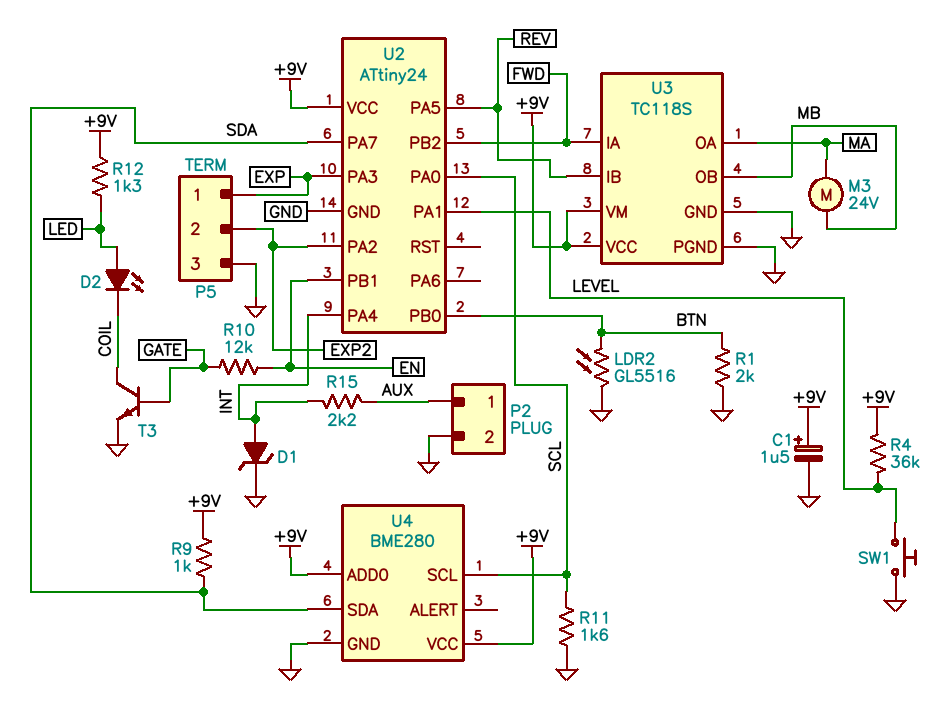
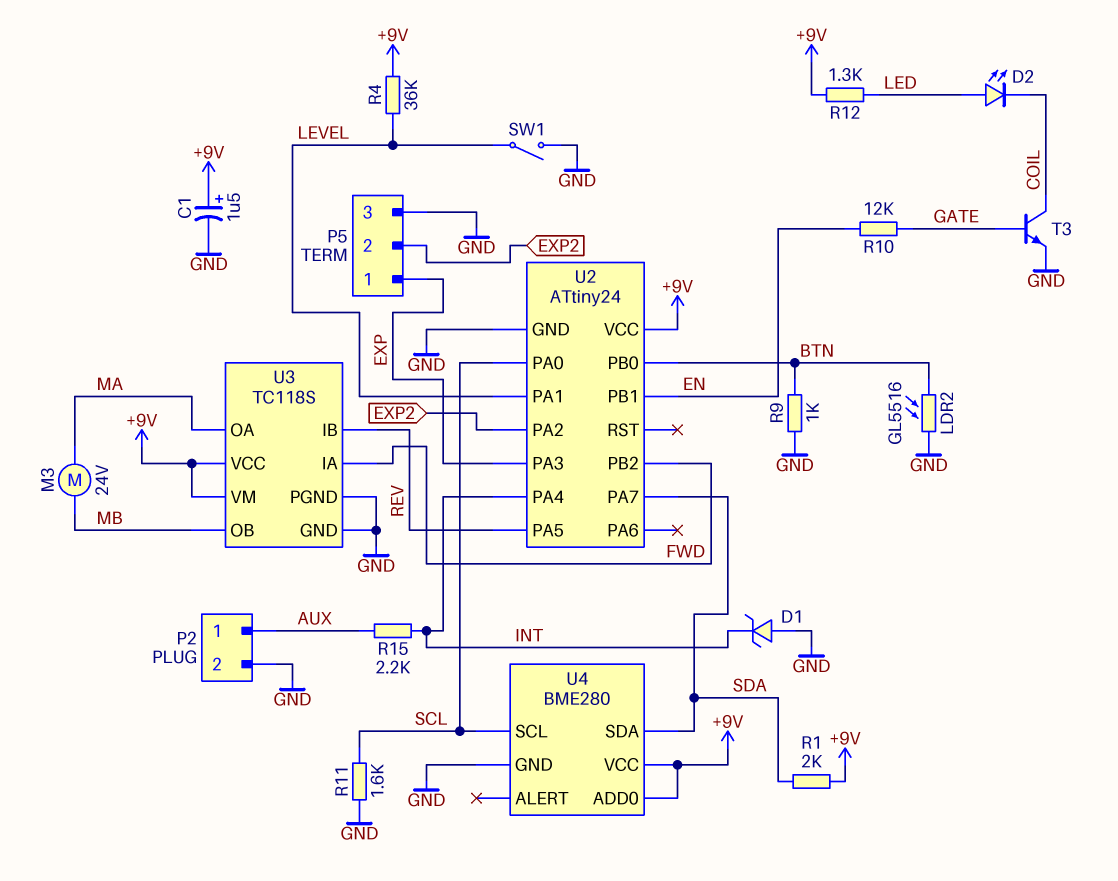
D1: zener (A INT, K GND) -> zener (A GND, K INT)
R1: 2k (BTN, GND) -> 2k (+9V, SDA)
R9: 1k (+9V, SDA) -> 1k (BTN, GND)
SW1: button (GND, LEVEL) -> switch (GND, LEVEL)

